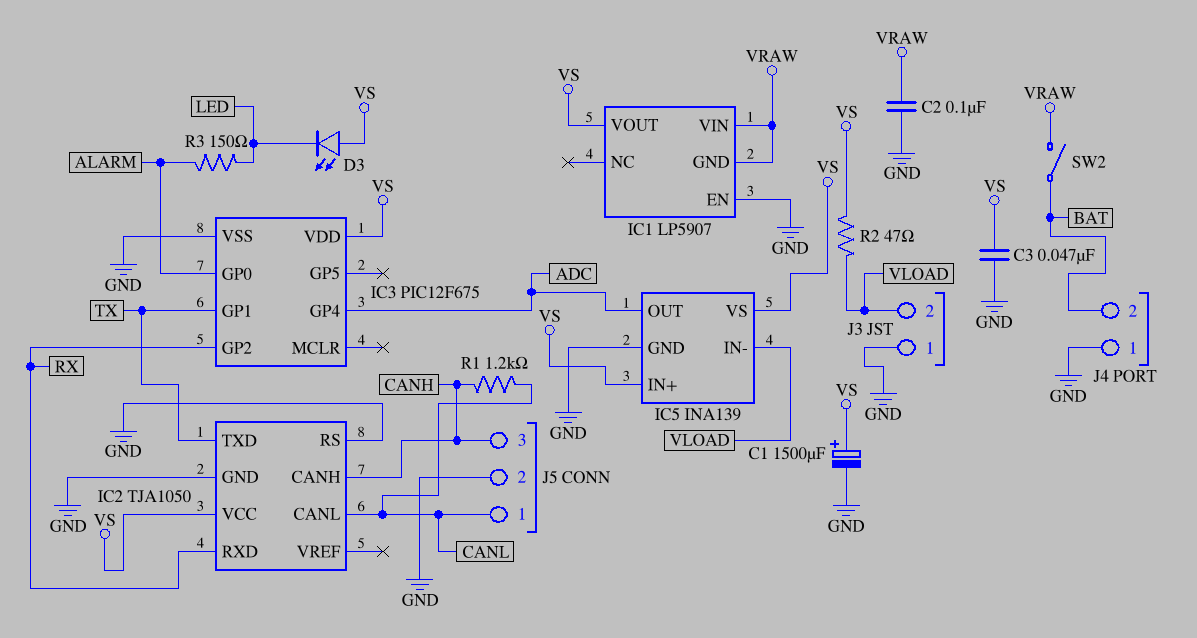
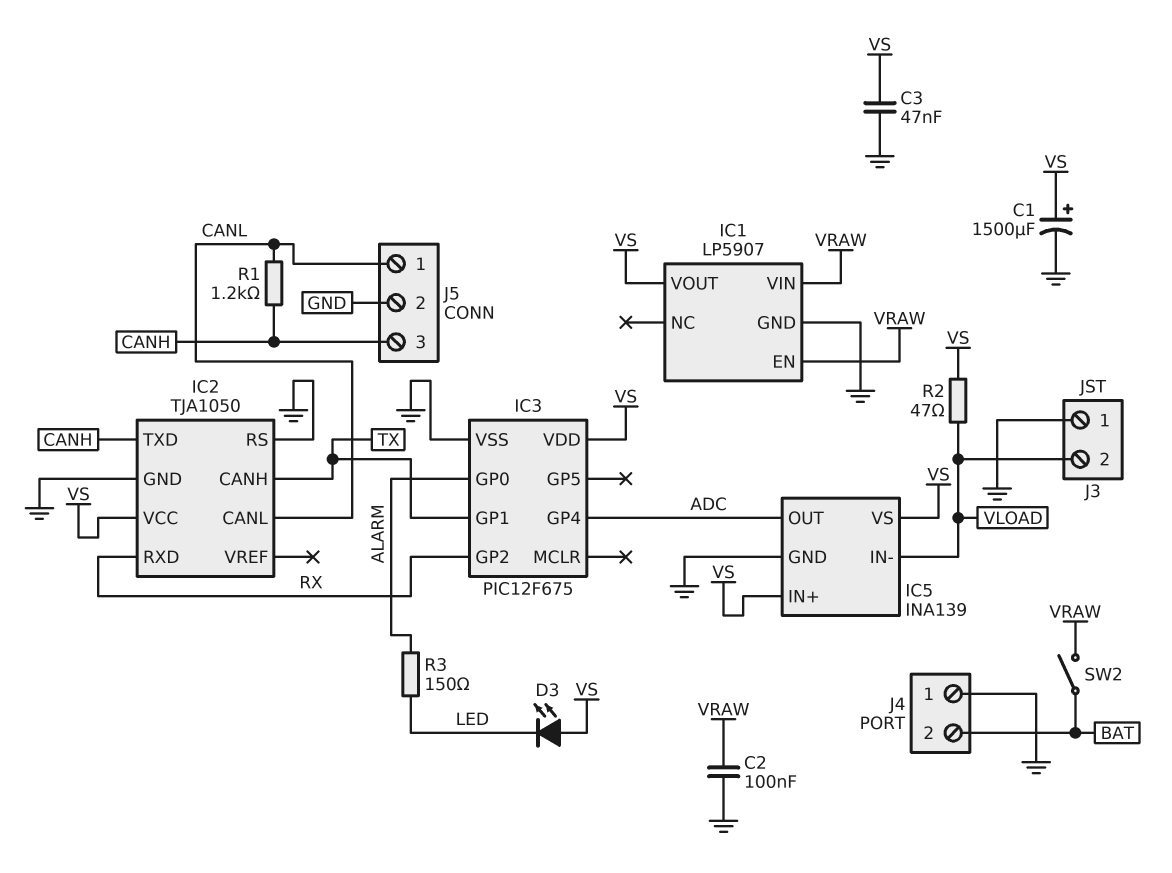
IC1 pin EN: GND -> VRAW
IC1 pin GND: VRAW -> GND
IC2 pin CANH: CANH -> TX
IC2 pin TXD: TX -> CANH

